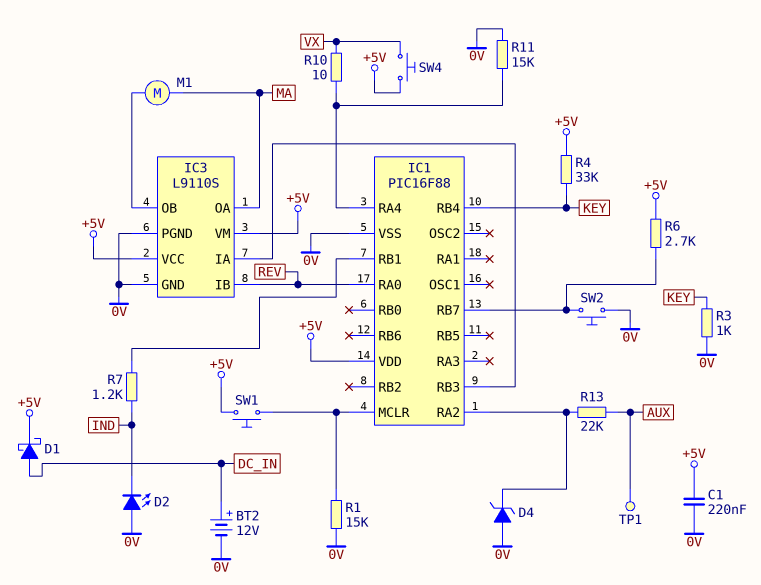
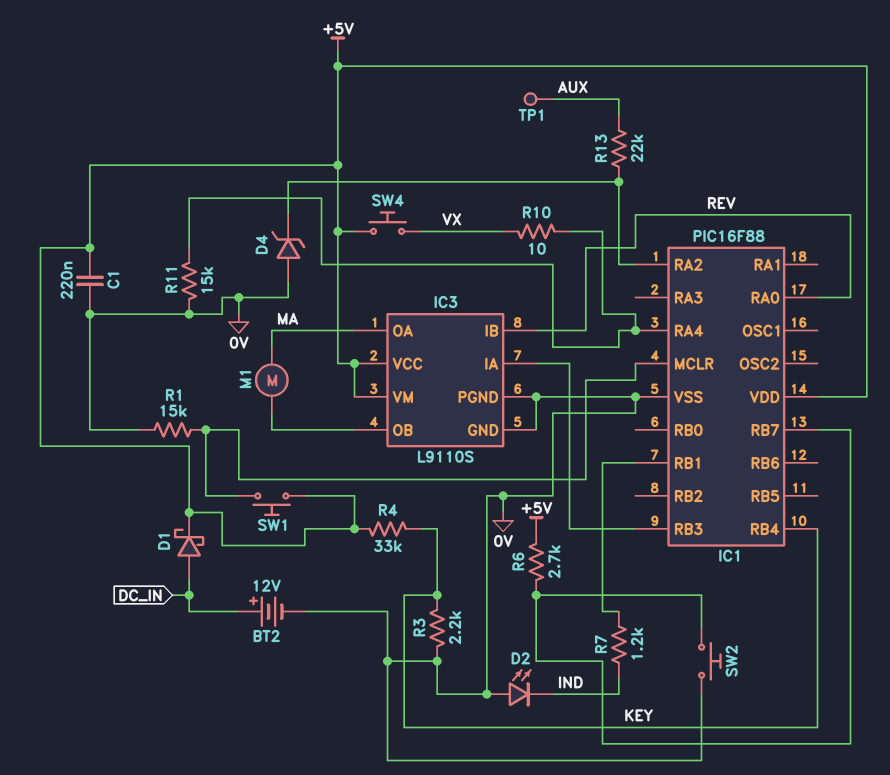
R3: 1k (0V, KEY) -> 2.2k (0V, KEY)

